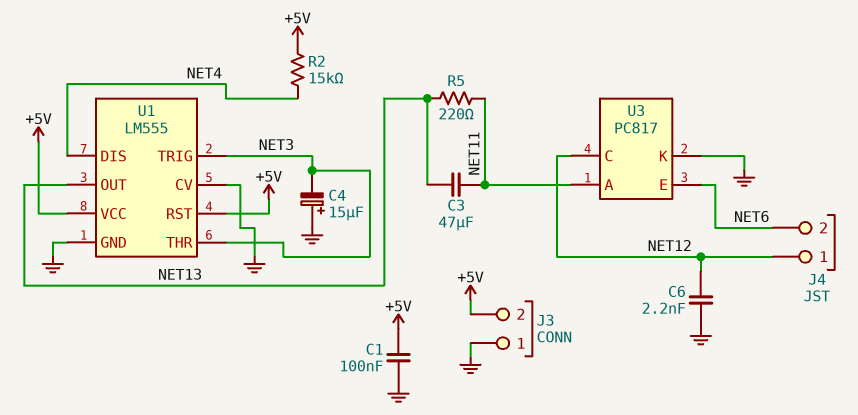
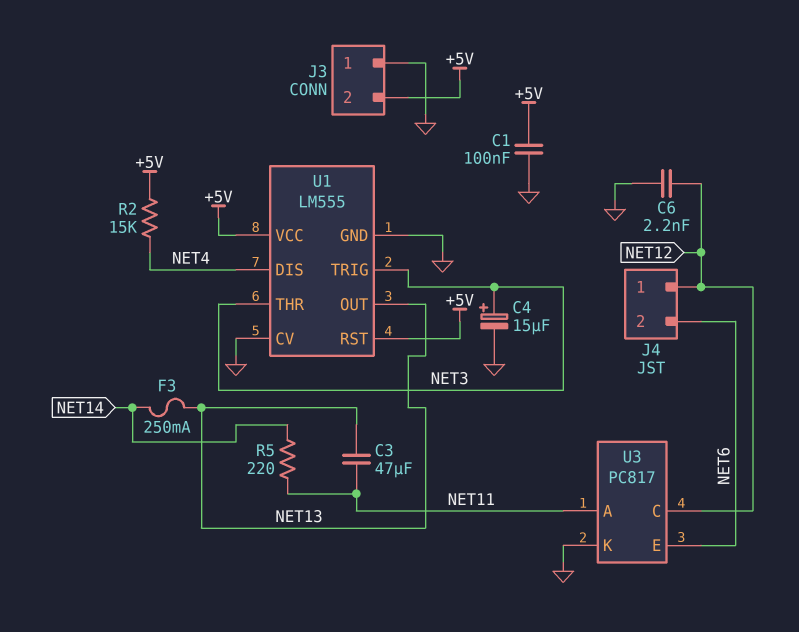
C4: 15uF (plus GND, minus NET3) -> 15uF (plus NET3, minus GND)
F3: none -> 250mA (NET13, NET14)
R5: 220 (NET11, NET13) -> 220 (NET11, NET14)

